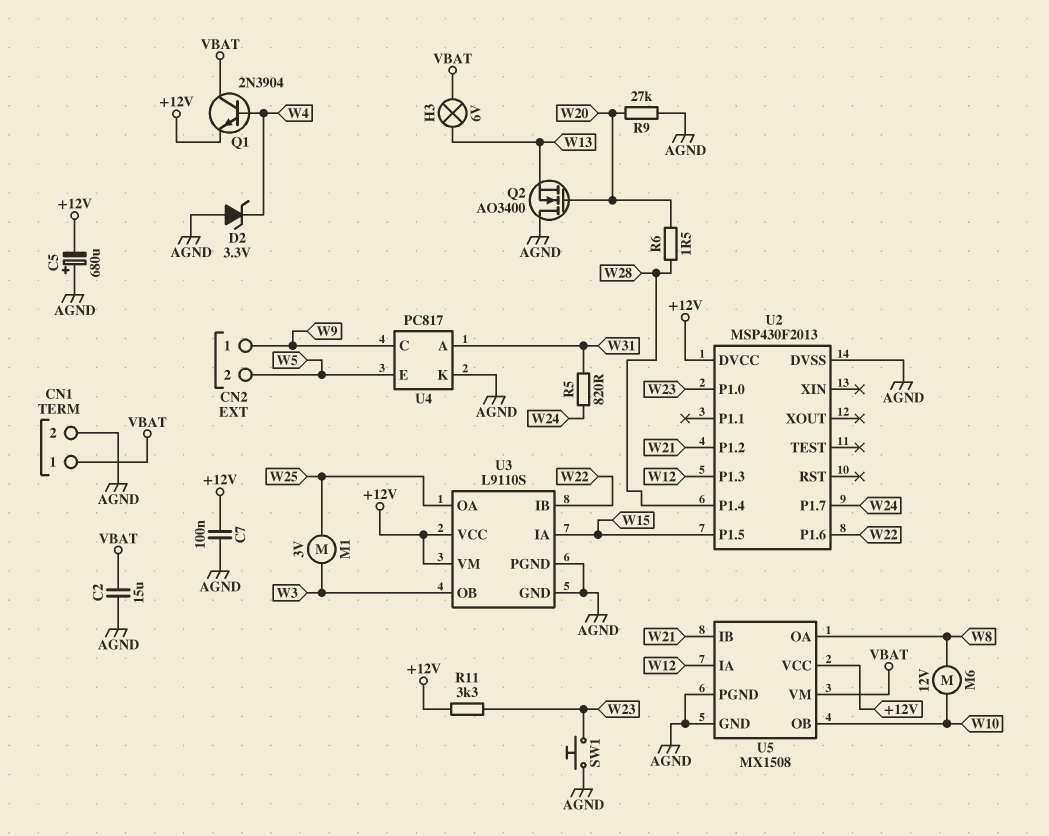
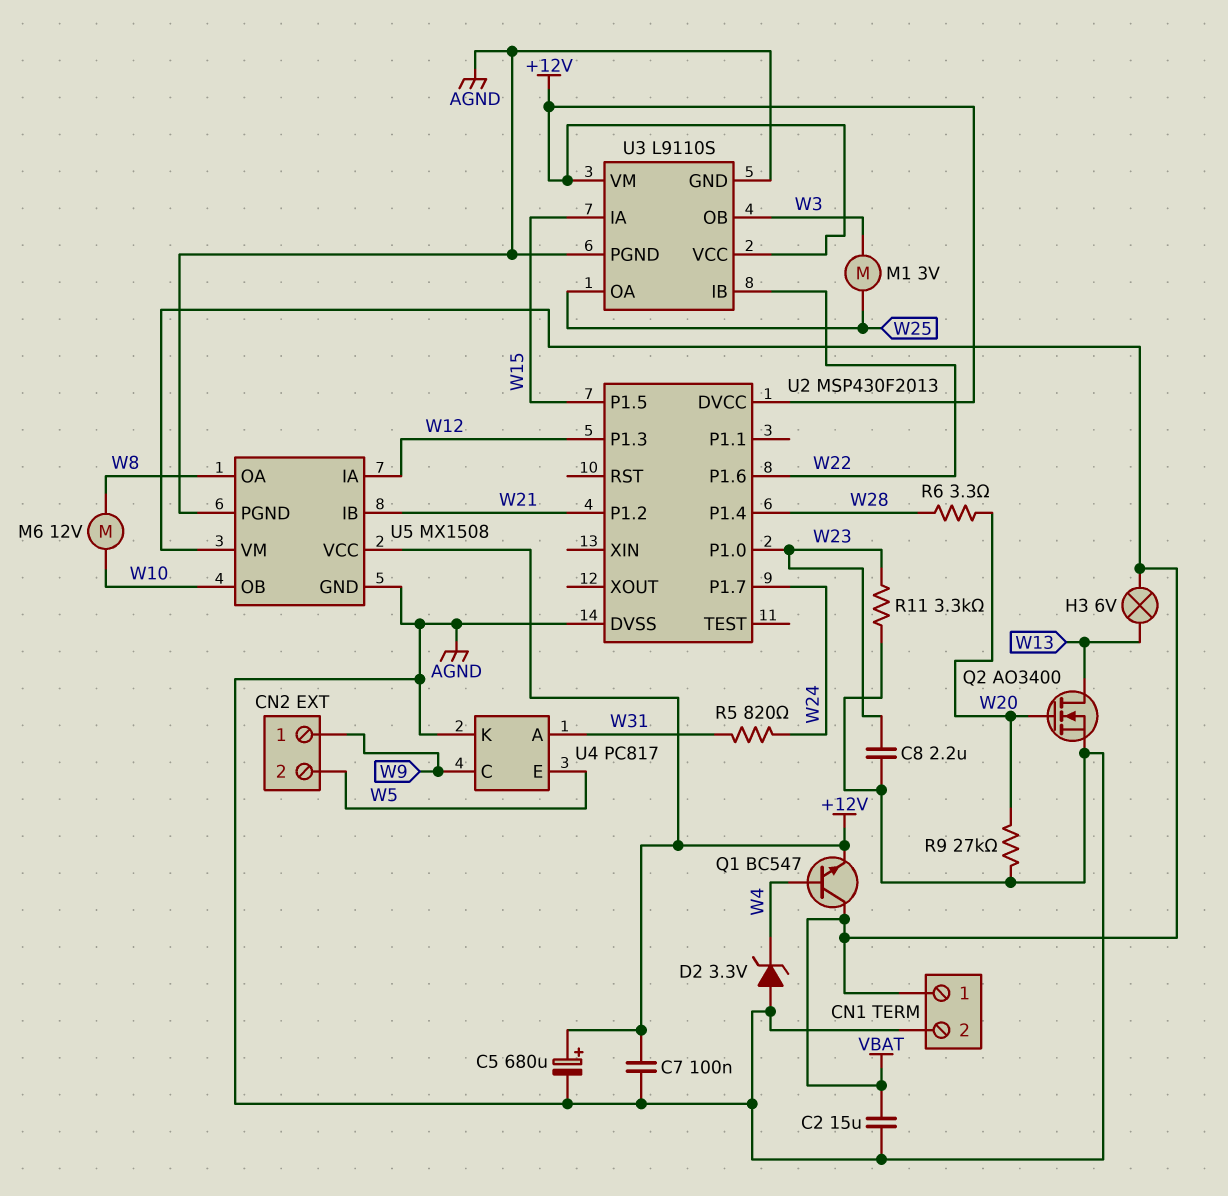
C5: 680uF (plus AGND, minus +12V) -> 680uF (plus +12V, minus AGND)
C8: none -> 2.2uF (AGND, W23)
Q1: NPN 2N3904 (B W4, C VBAT, E +12V) -> NPN BC547 (B W4, C VBAT, E +12V)
Q2: NMOS AO3400 (G W20, D AGND, S W13) -> NMOS AO3400 (G W20, D W13, S AGND)
R6: 1.5 (W20, W28) -> 3.3 (W20, W28)
R11: 3.3k (+12V, W23) -> 3.3k (AGND, W23)
SW1: button (AGND, W23) -> none

